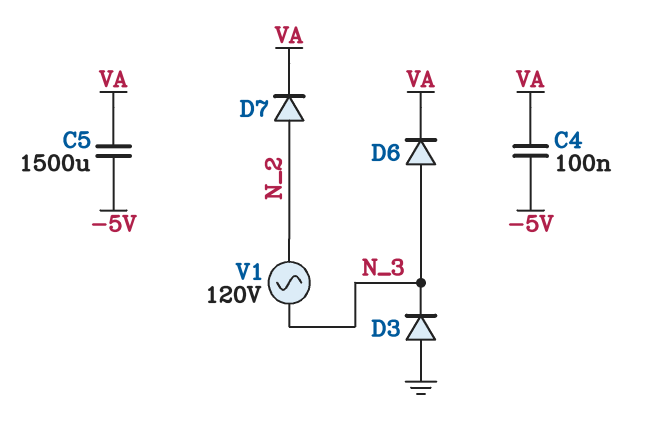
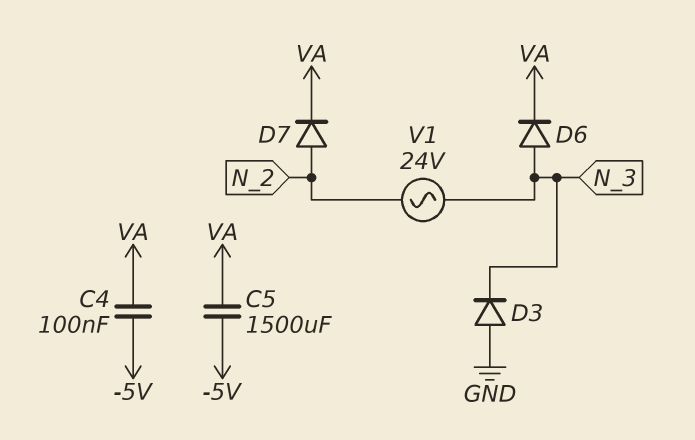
V1: AC 120V (N_2, N_3) -> AC 24V (N_2, N_3)

